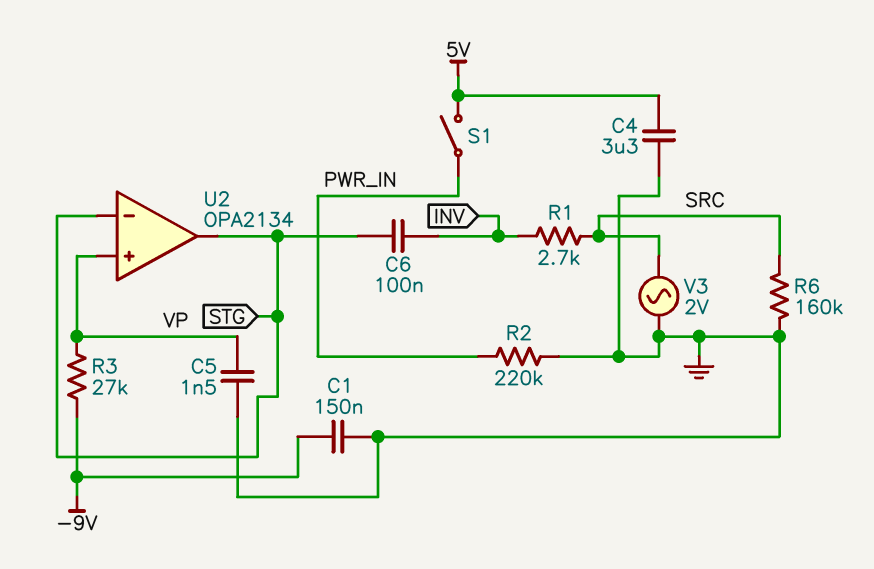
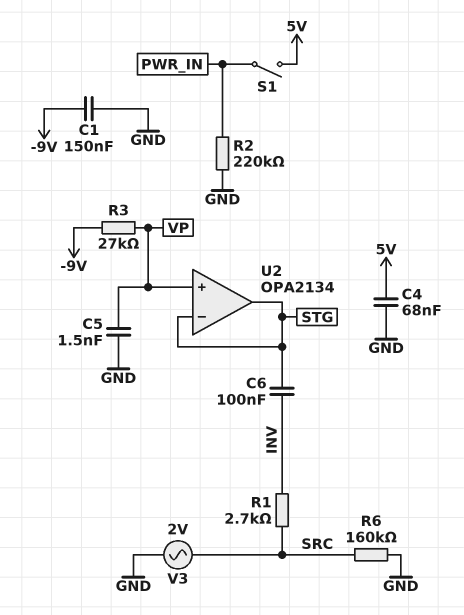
C4: 3.3uF (5V, GND) -> 68nF (5V, GND)

